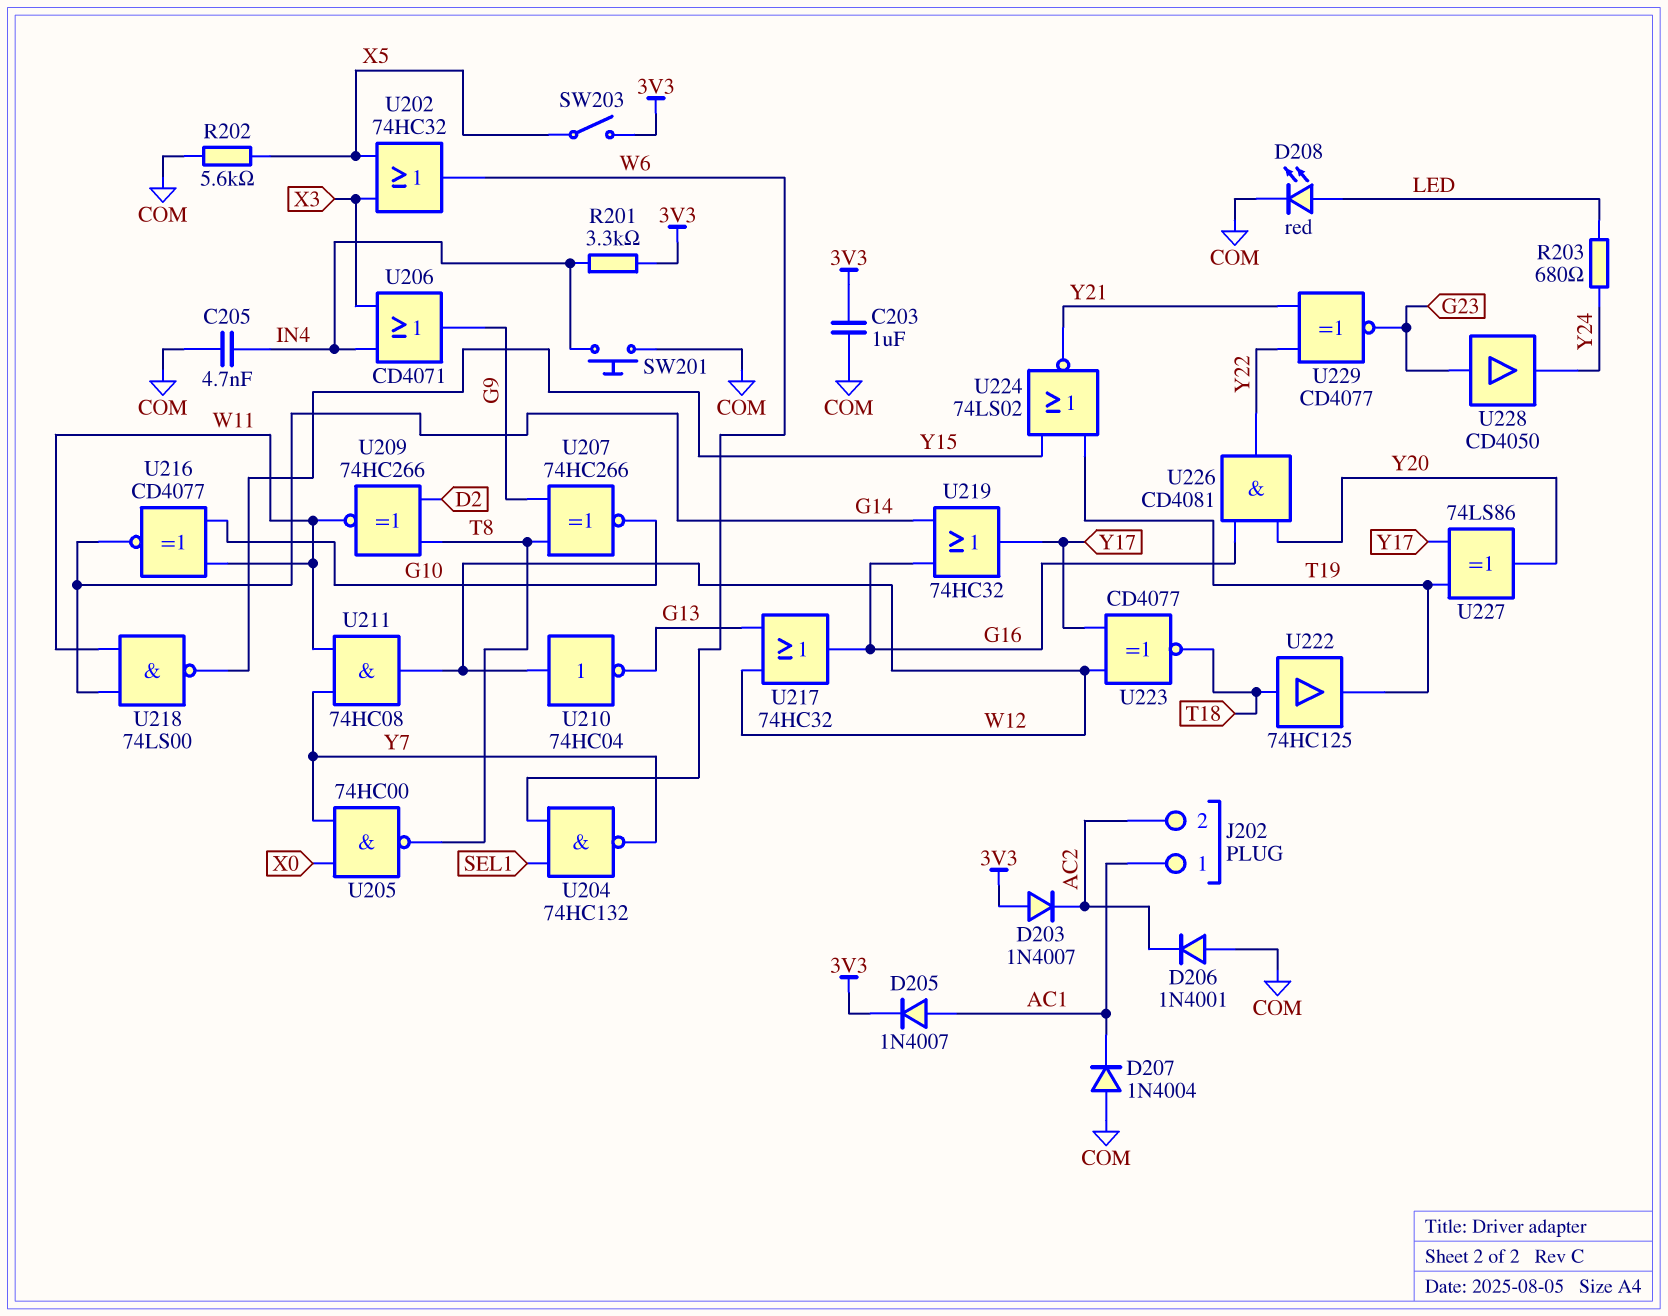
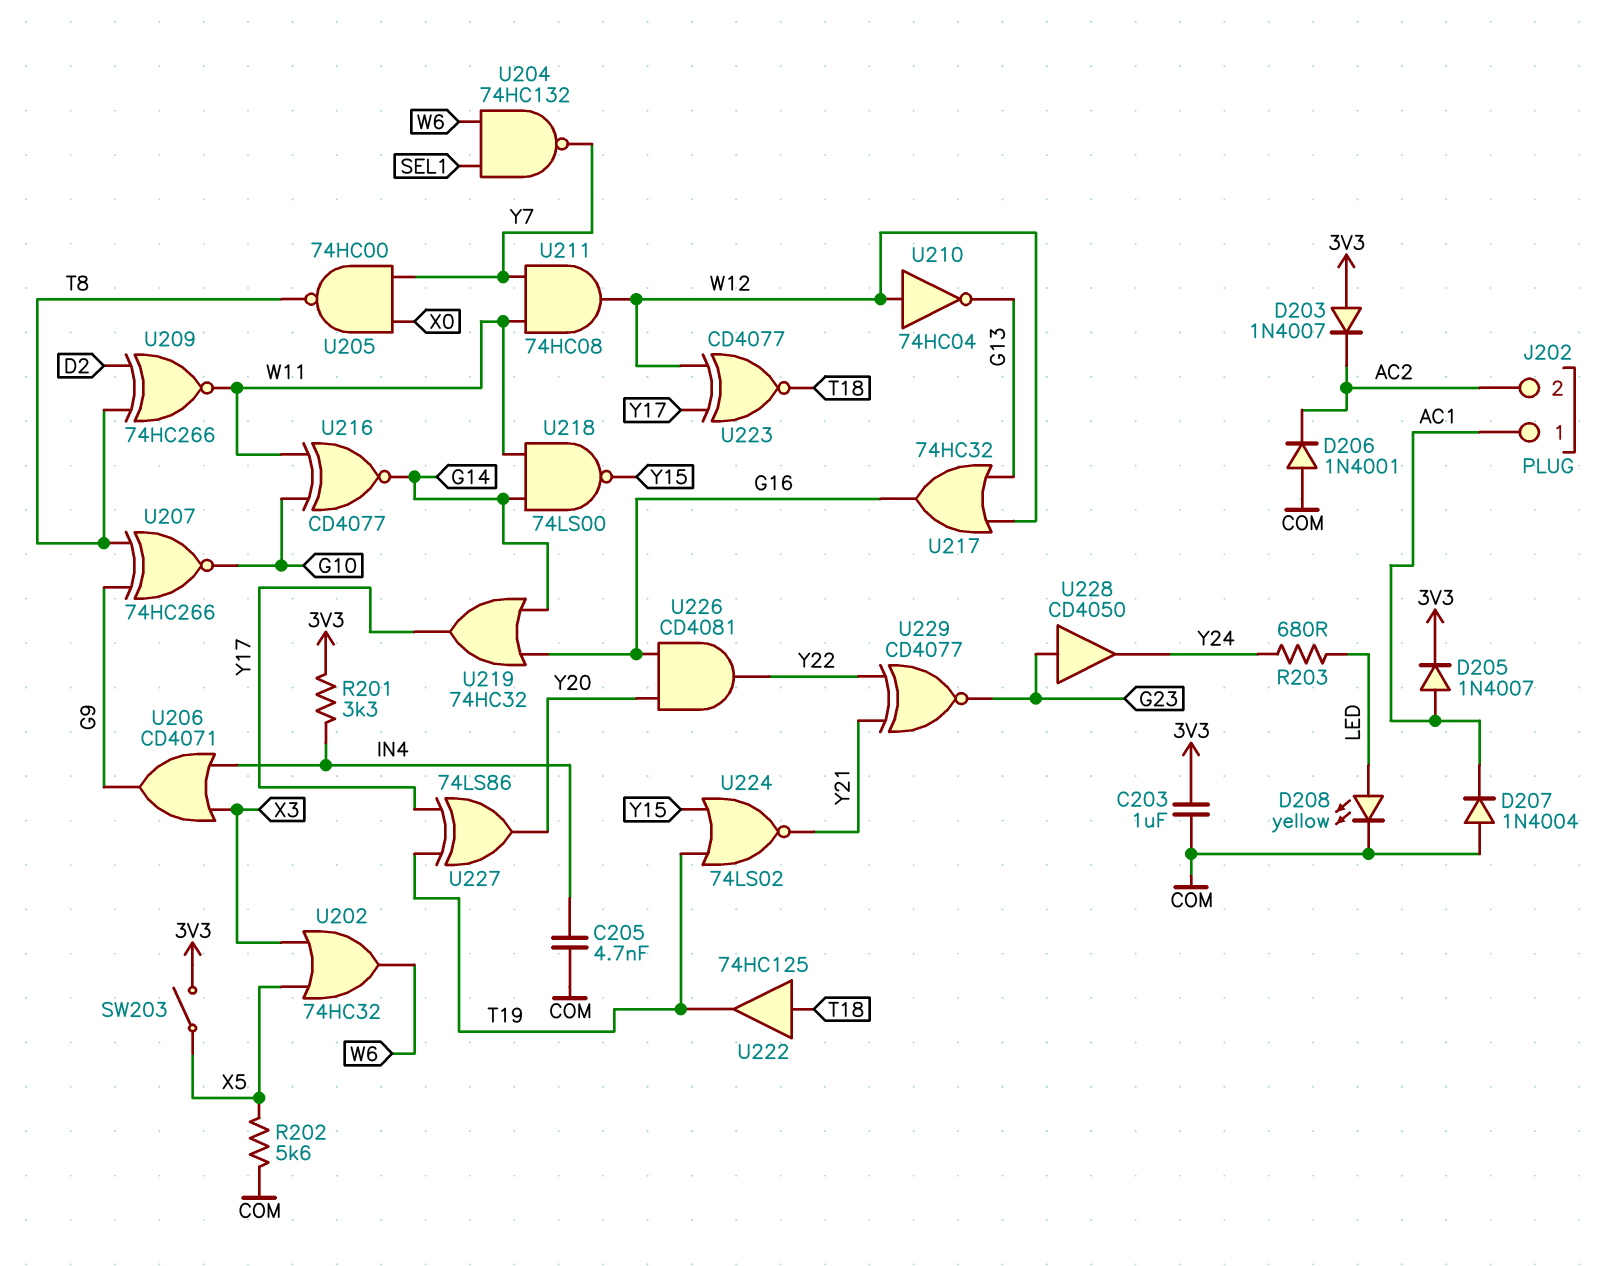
D208: LED red (A LED, K COM) -> LED yellow (A LED, K COM)
SW201: button (COM, IN4) -> none

